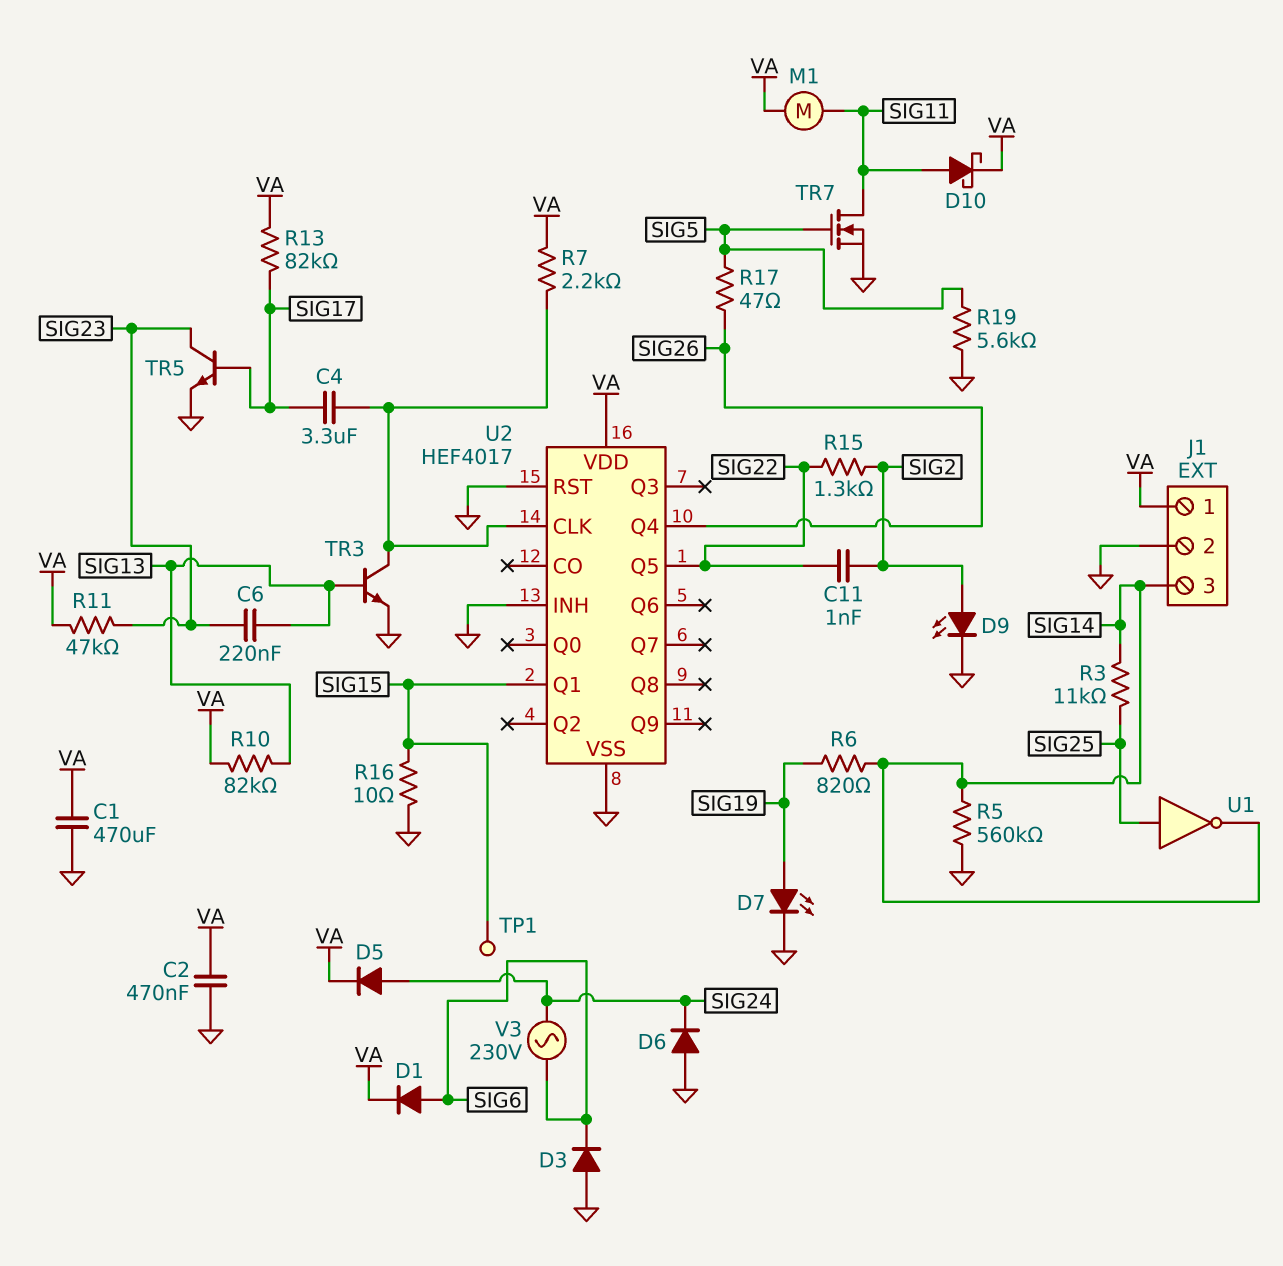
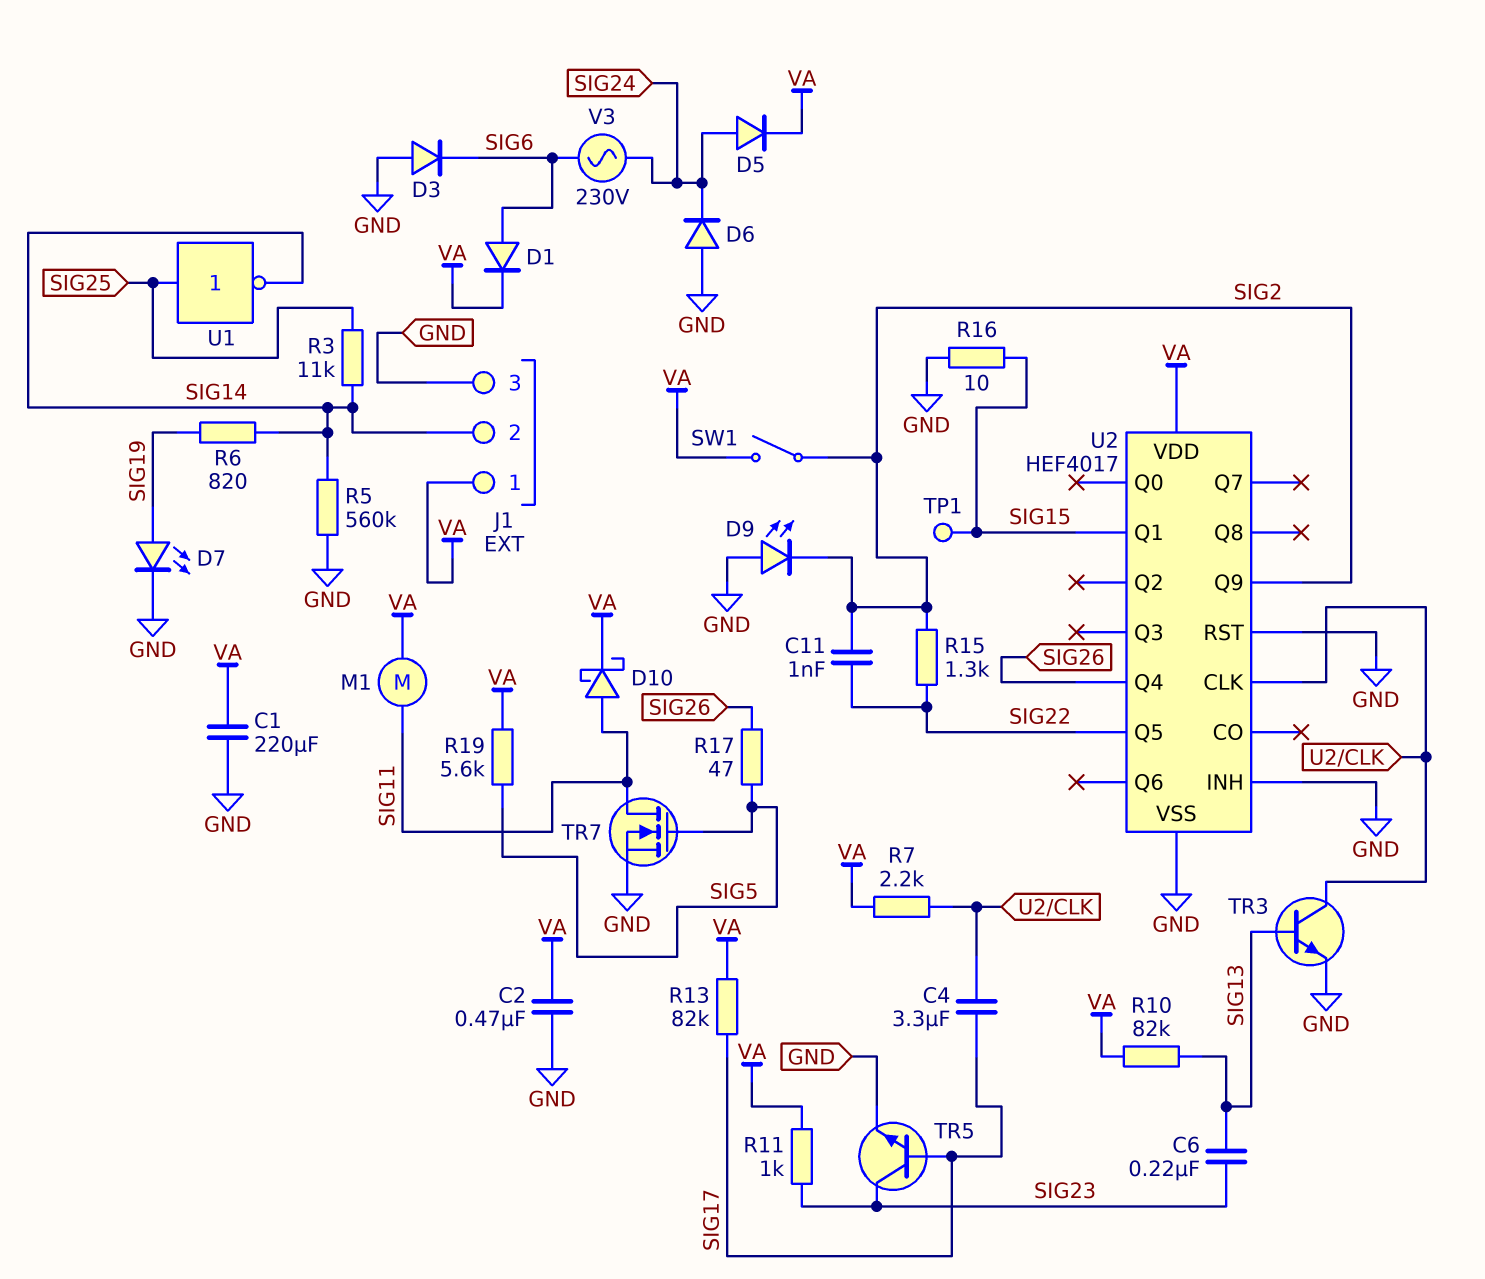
C1: 470uF (GND, VA) -> 220uF (GND, VA)
D9: LED (A SIG2, K GND) -> LED (A GND, K SIG2)
J1 pin 2: GND -> SIG14
J1 pin 3: SIG14 -> GND
R11: 47k (SIG23, VA) -> 1k (SIG23, VA)
R19: 5.6k (GND, SIG5) -> 5.6k (SIG5, VA)
SW1: none -> switch (SIG2, VA)
U2 pin Q9: none -> SIG2

